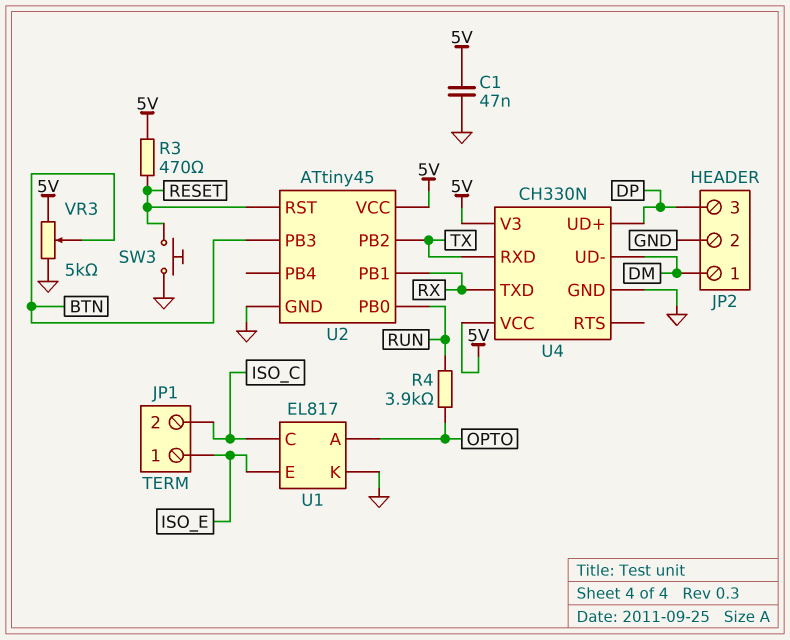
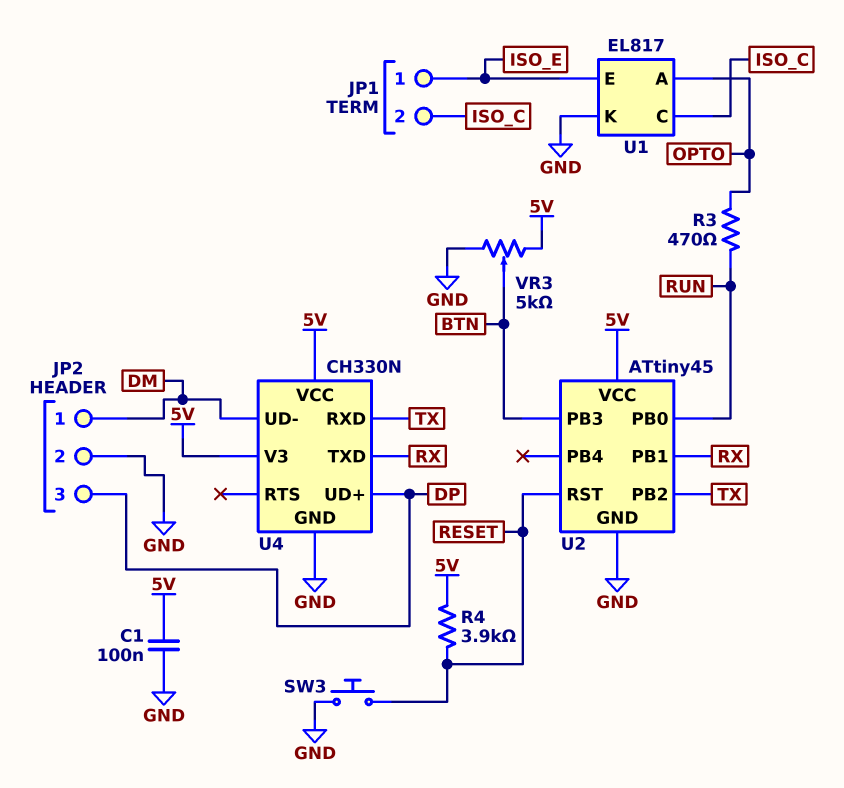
C1: 47nF (5V, GND) -> 100nF (5V, GND)
R3: 470 (5V, RESET) -> 470 (OPTO, RUN)
R4: 3.9k (OPTO, RUN) -> 3.9k (5V, RESET)

